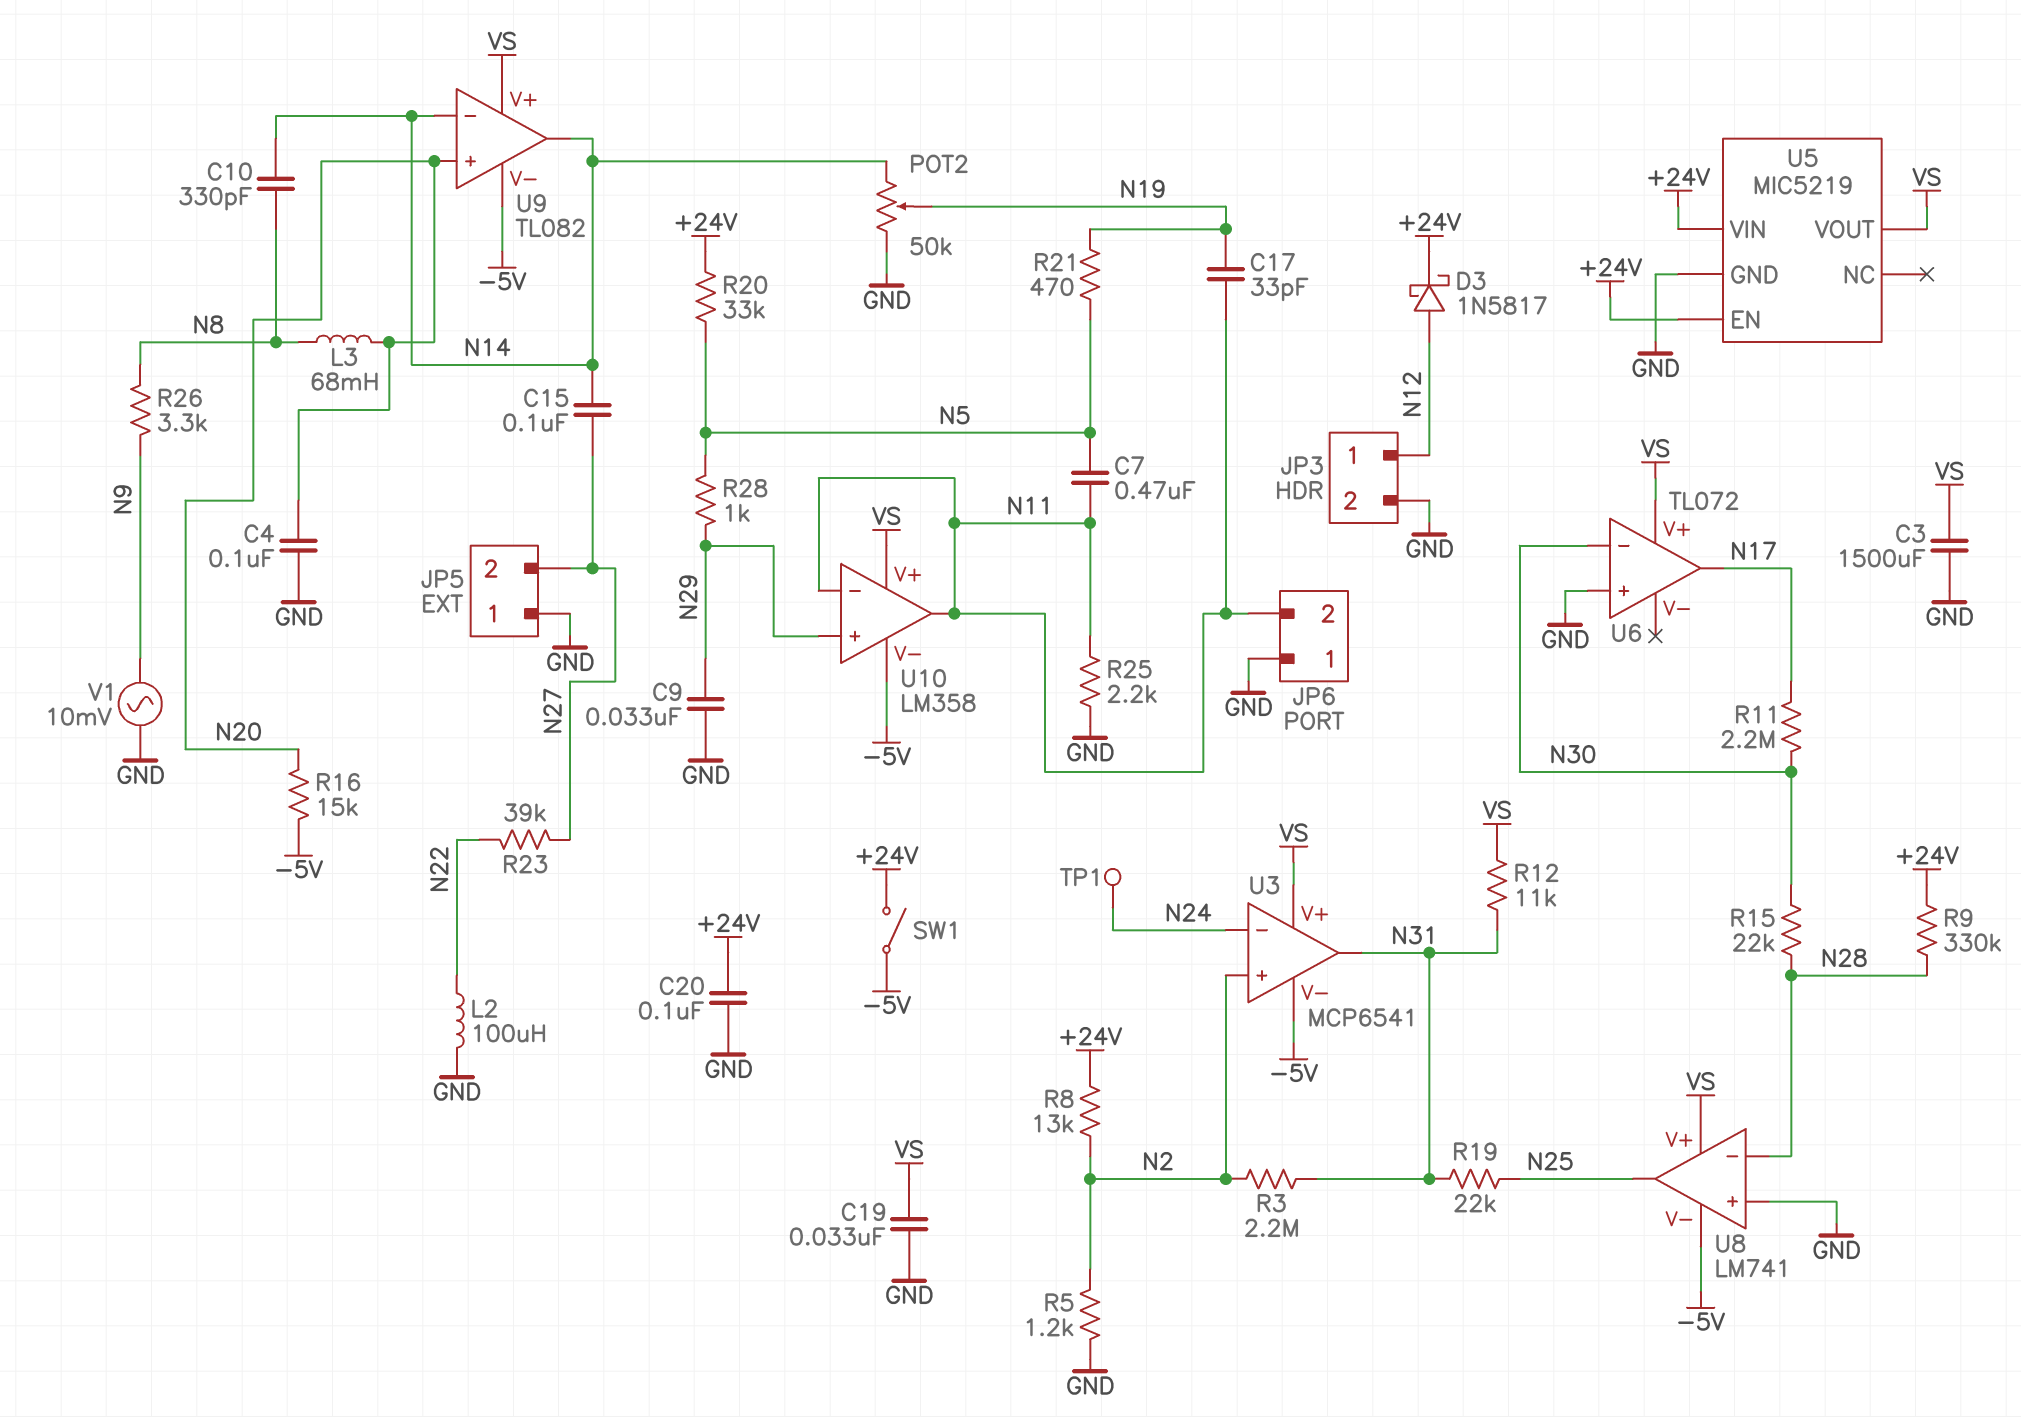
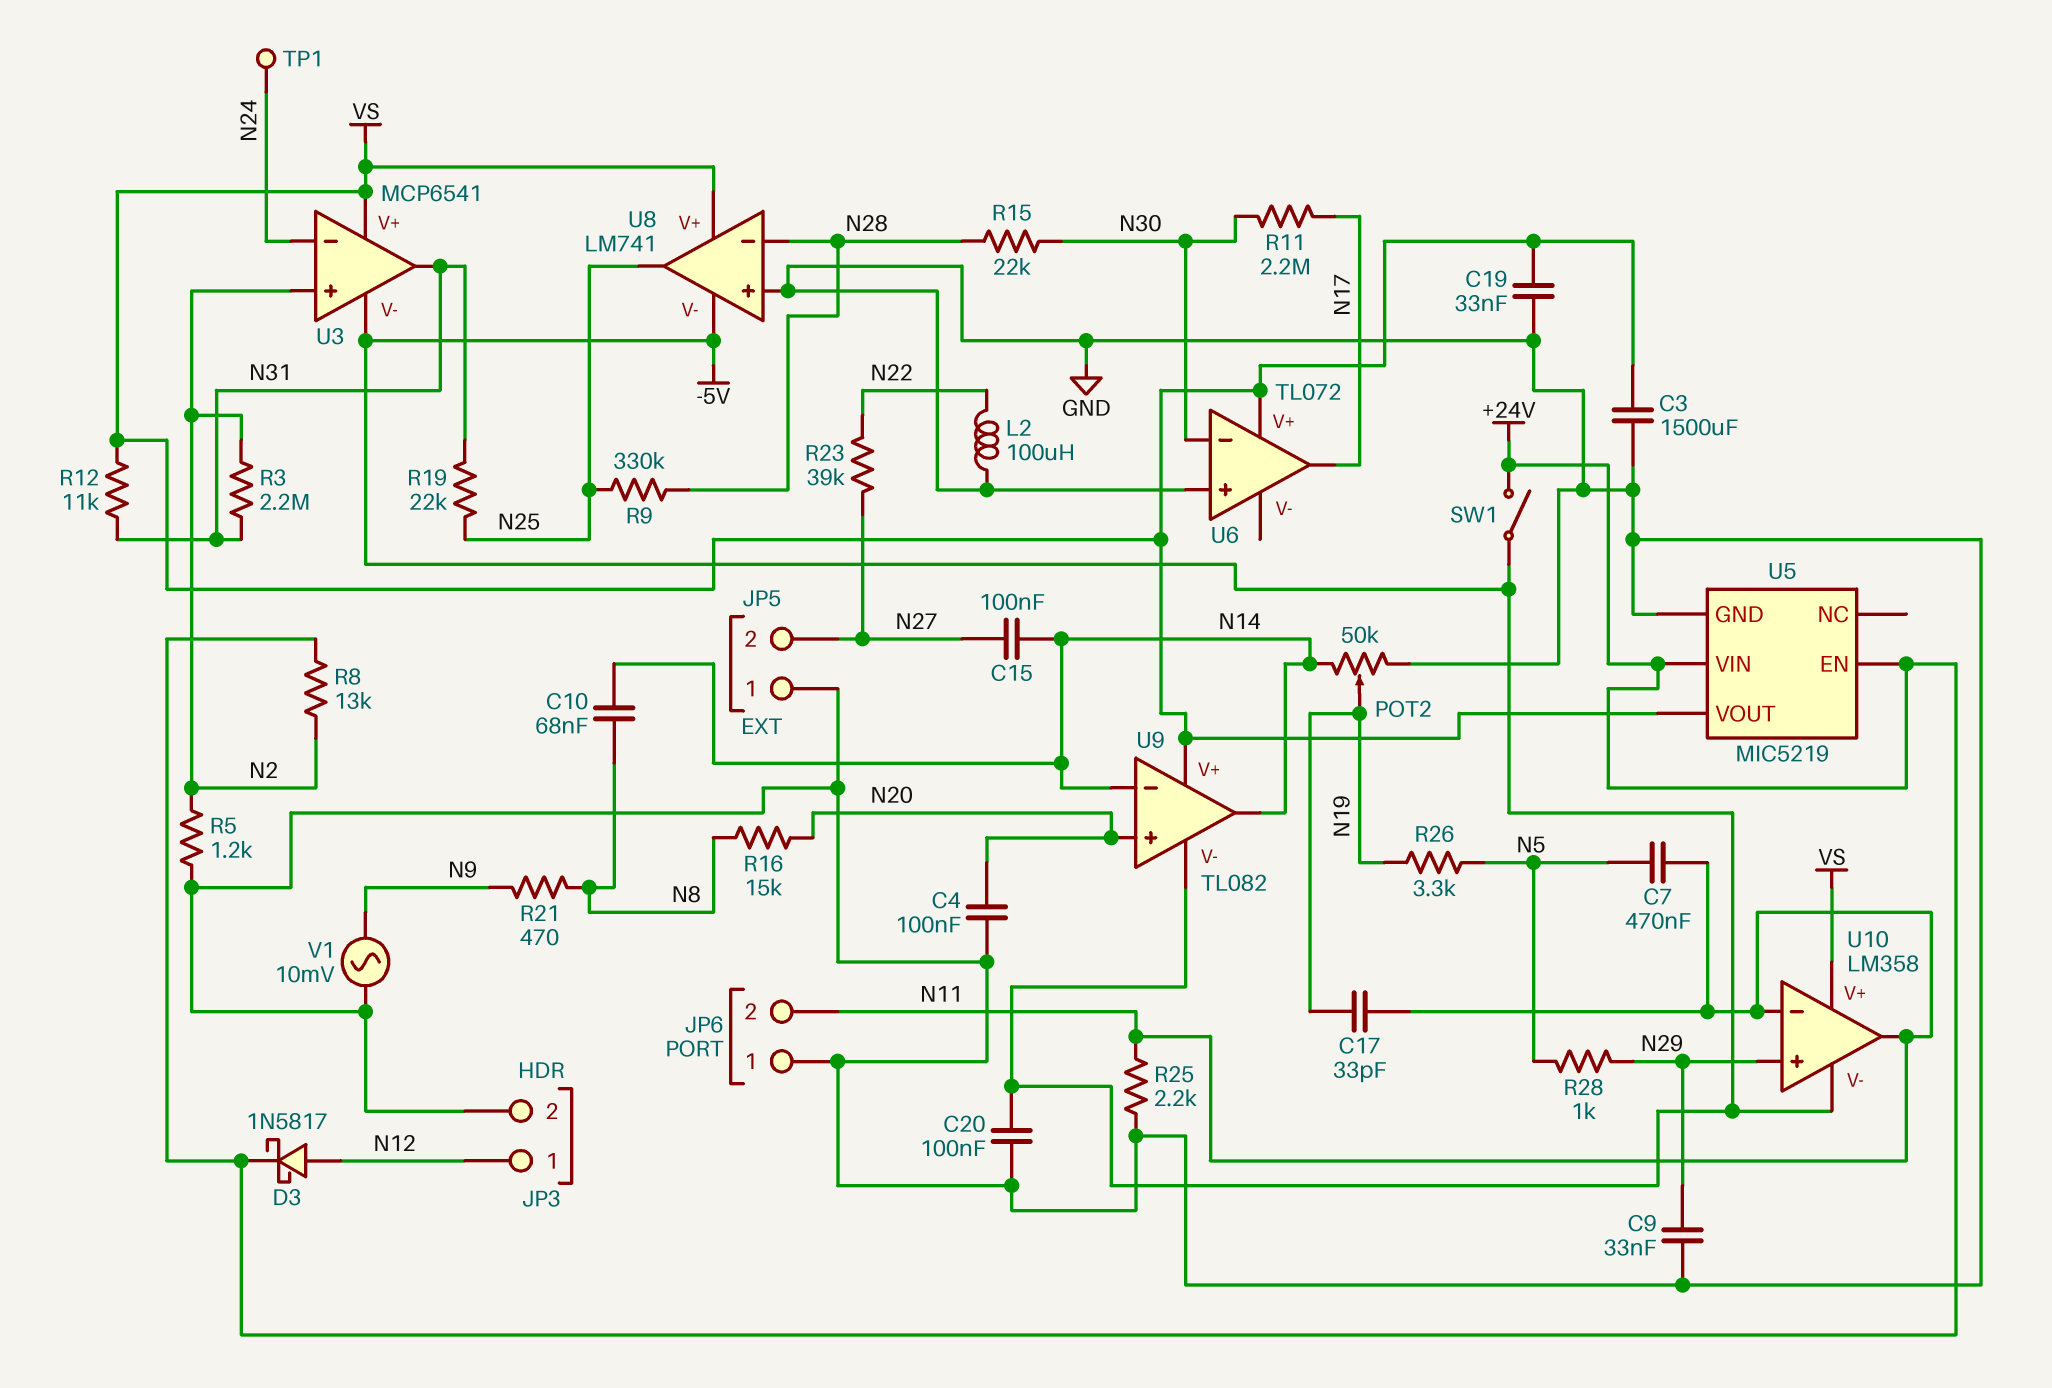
C10: 330pF (N8, N14) -> 68nF (N8, N14)
C20: 100nF (+24V, GND) -> 100nF (-5V, GND)
L3: 68mH (N8, N20) -> none
R9: 330k (+24V, N28) -> 330k (N25, N28)
R16: 15k (-5V, N20) -> 15k (N8, N20)
R20: 33k (+24V, N5) -> none
R21: 470 (N5, N19) -> 470 (N8, N9)
R26: 3.3k (N8, N9) -> 3.3k (N5, N19)

